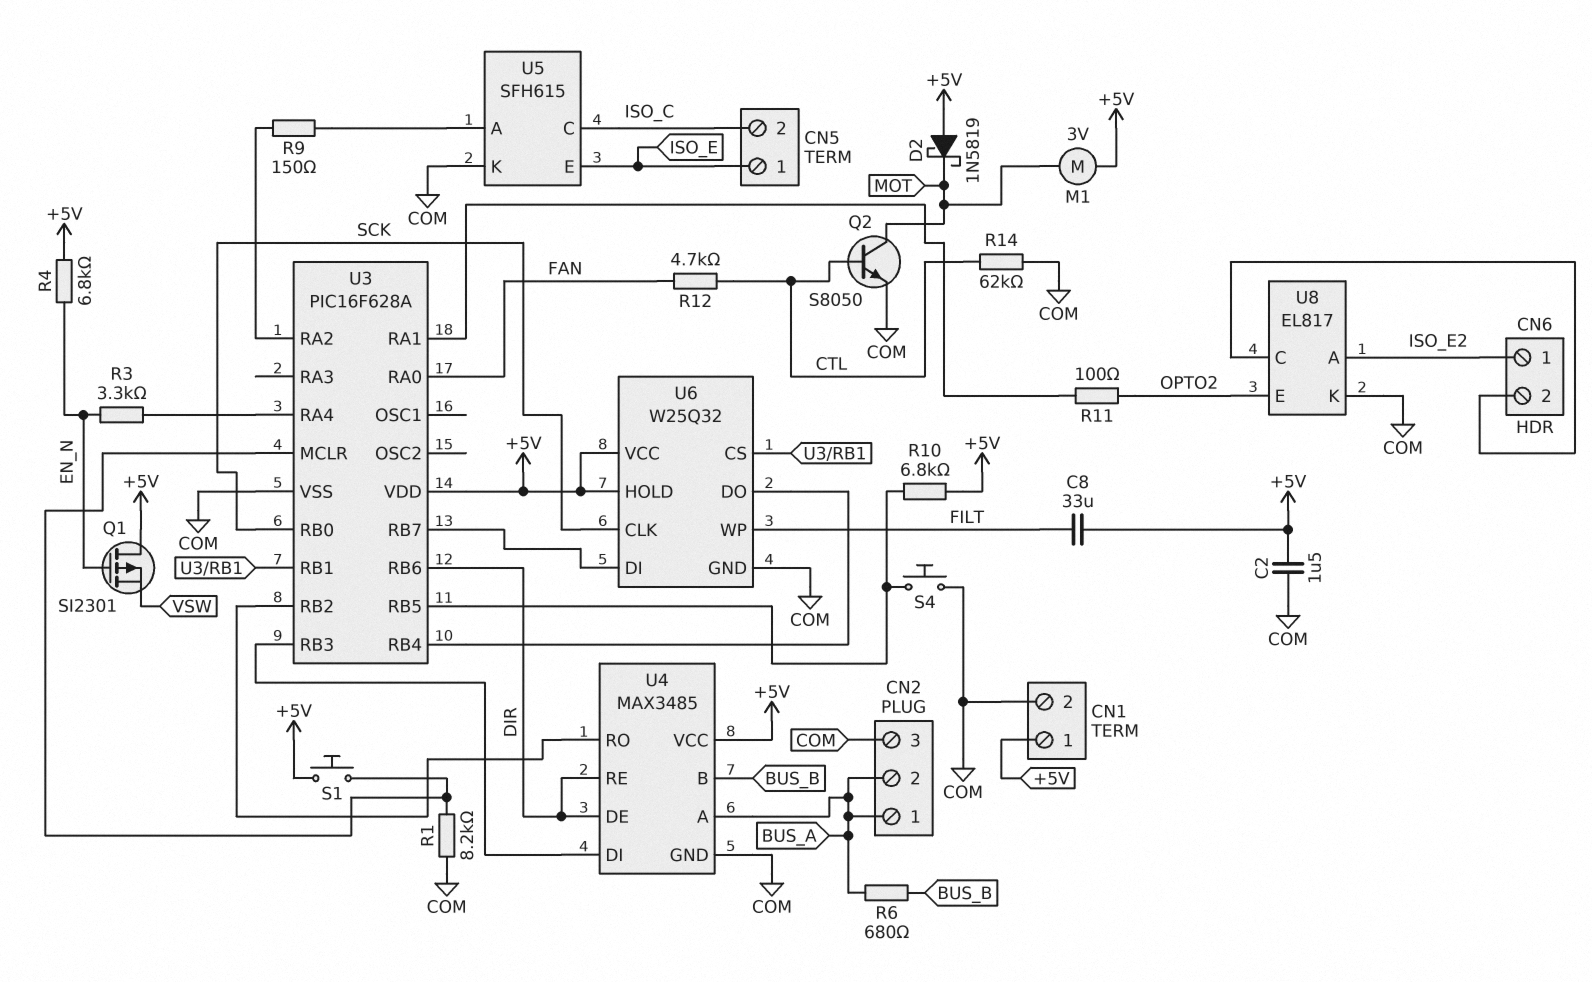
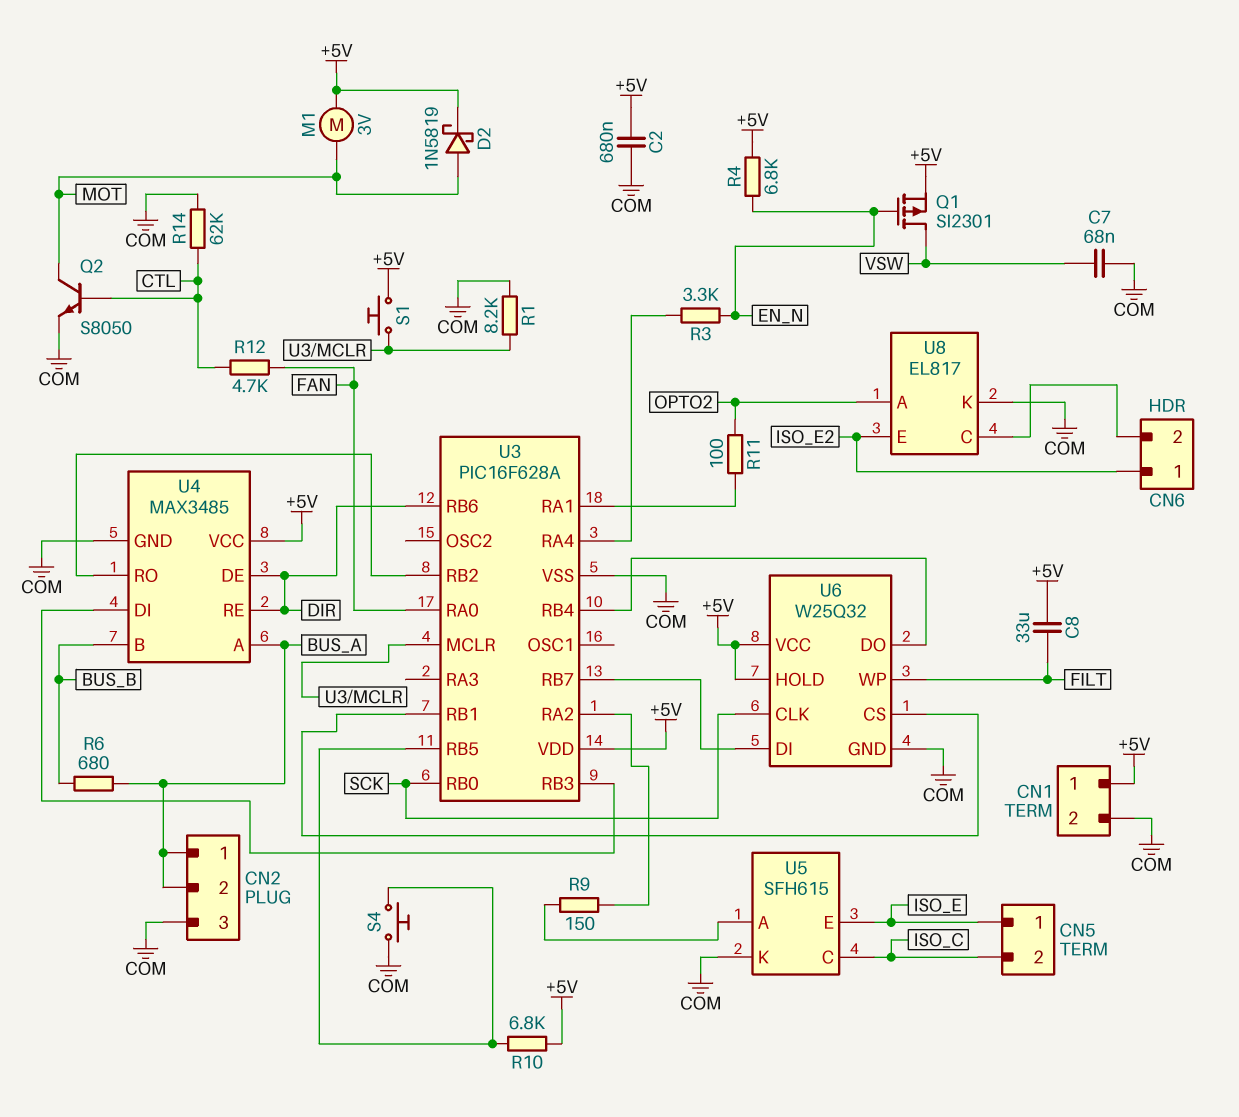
C2: 1.5uF (+5V, COM) -> 680nF (+5V, COM)
C7: none -> 68nF (COM, VSW)
D2: schottky 1N5819 (A +5V, K MOT) -> schottky 1N5819 (A MOT, K +5V)
Q1: PMOS SI2301 (G EN_N, D +5V, S VSW) -> PMOS SI2301 (G EN_N, D VSW, S +5V)
U8 pin A: ISO_E2 -> OPTO2
U8 pin E: OPTO2 -> ISO_E2

